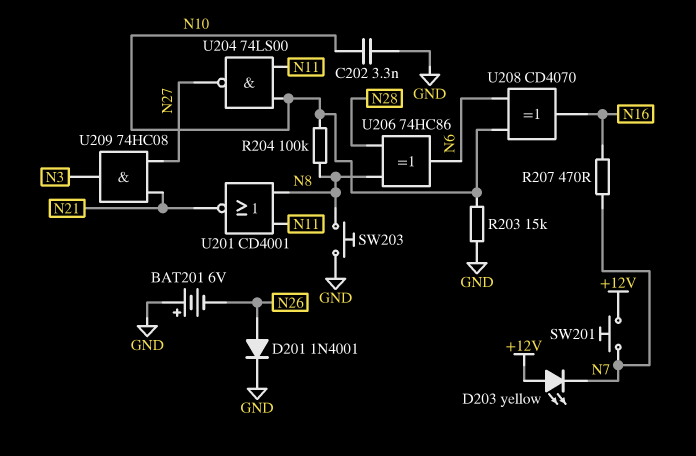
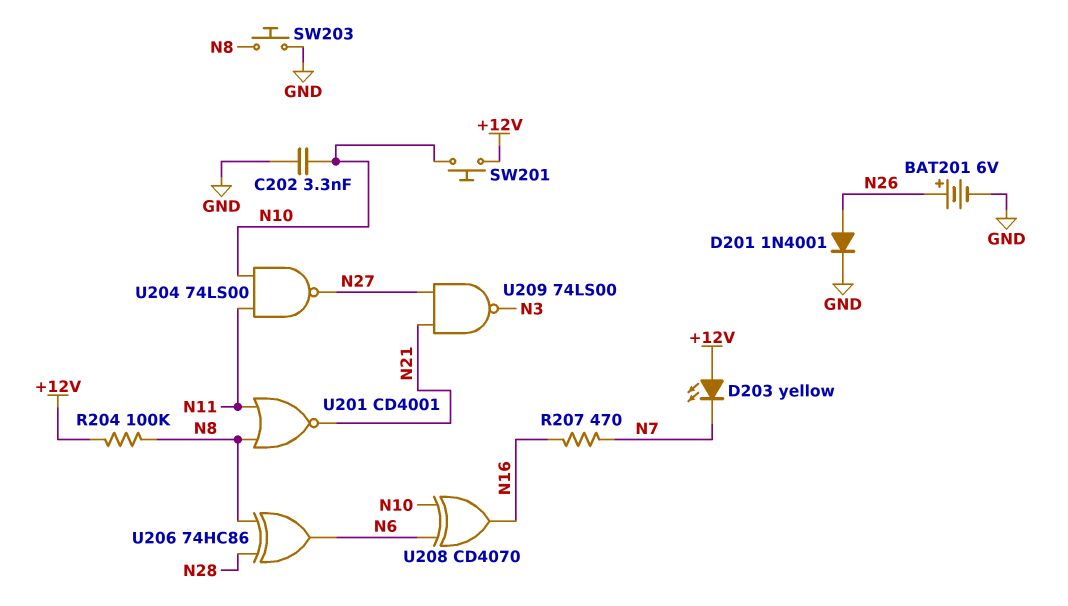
BAT201: 6V (plus GND, minus N26) -> 6V (plus N26, minus GND)
R203: 15k (GND, N10) -> none
R204: 100k (N8, N10) -> 100k (+12V, N8)
SW201: button (+12V, N7) -> button (+12V, N10)
U209: AND 74HC08 (in N21, in N27, out N3) -> NAND 74LS00 (in N21, in N27, out N3)

